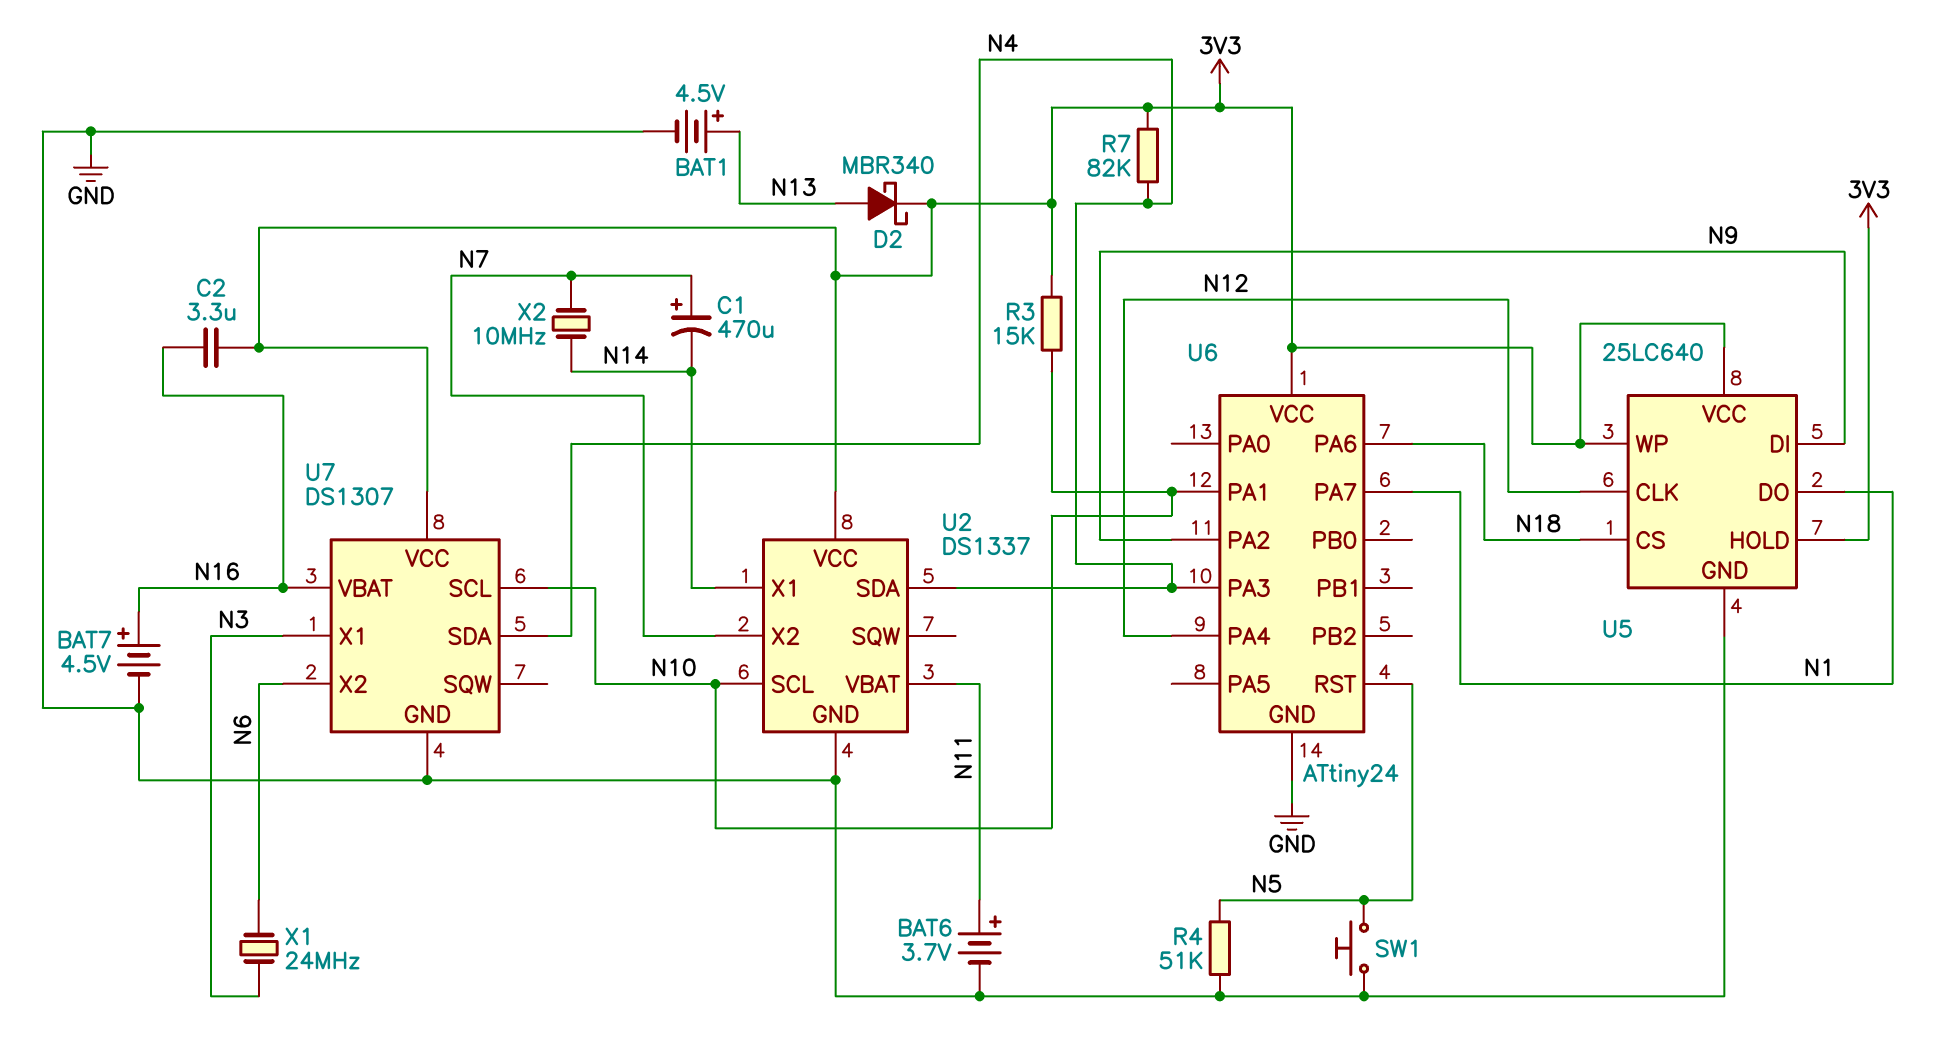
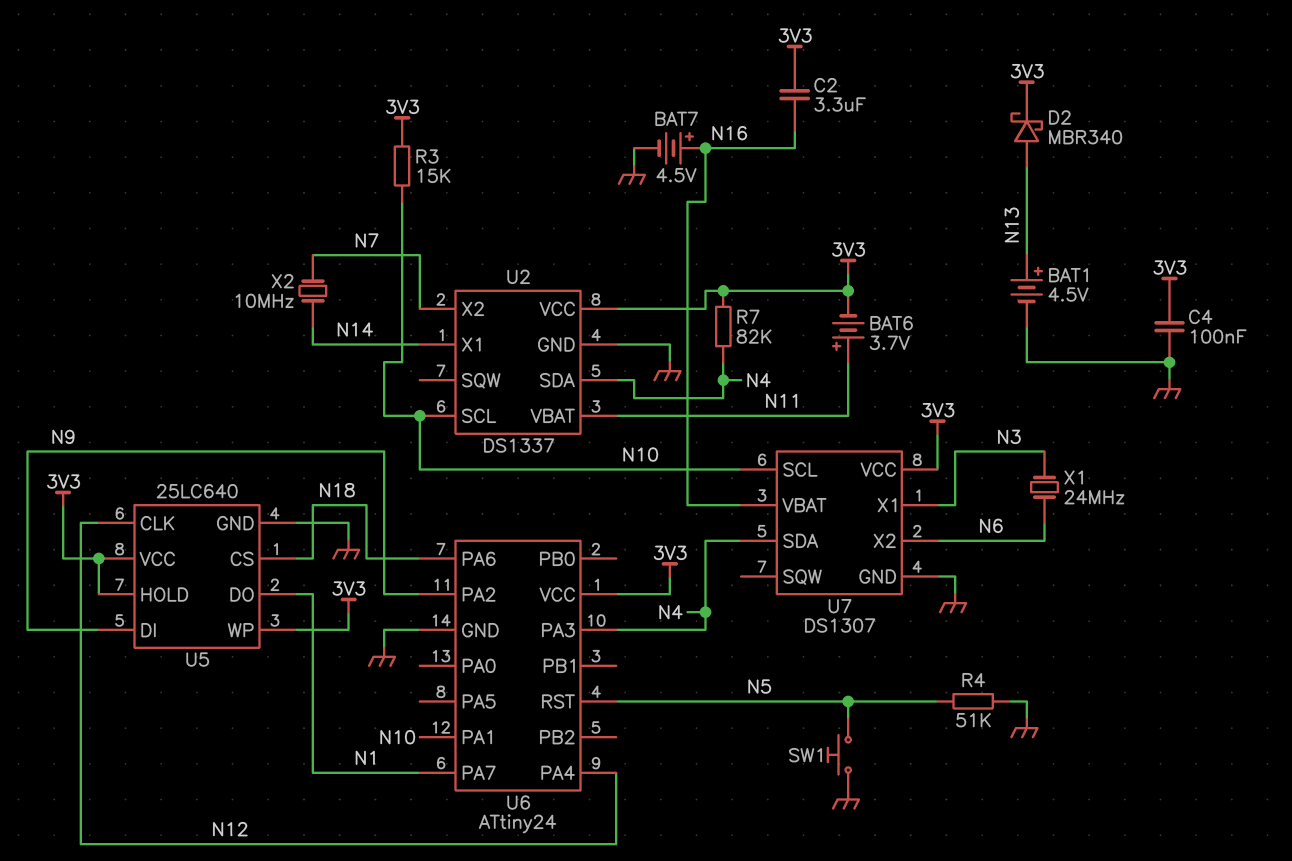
BAT6: 3.7V (plus N11, minus GND) -> 3.7V (plus N11, minus 3V3)
C1: 470uF (plus N7, minus N14) -> none
C4: none -> 100nF (3V3, GND)

